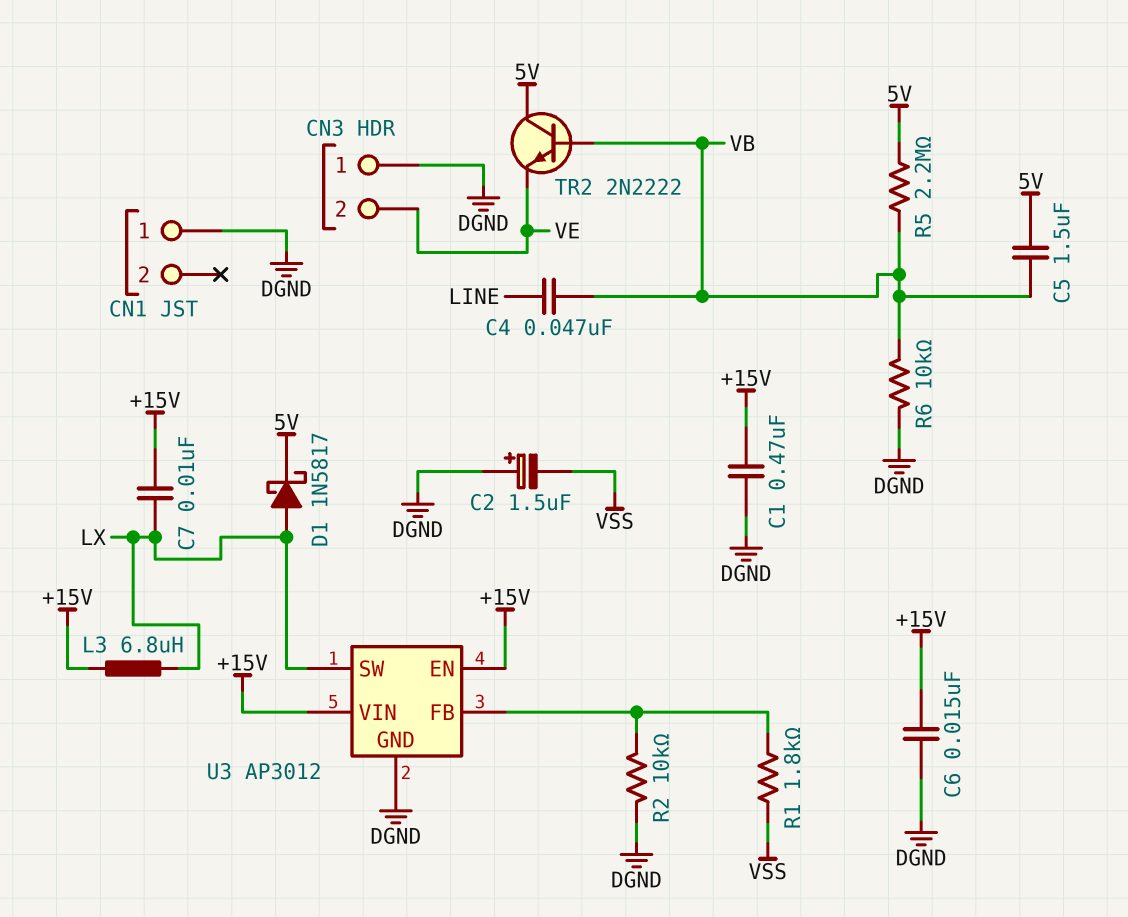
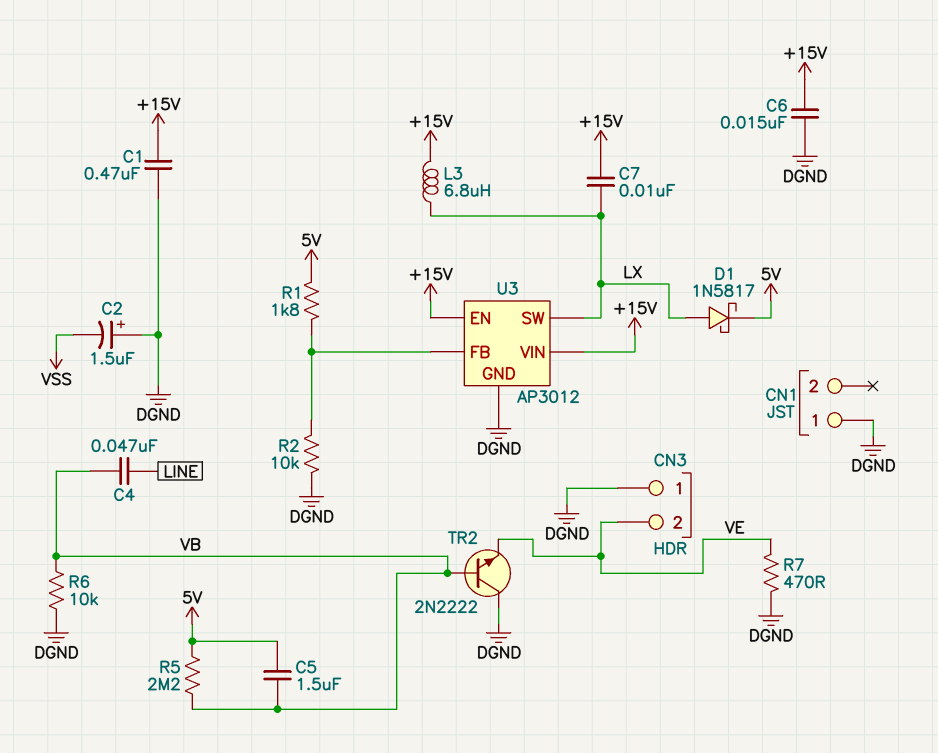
R1: 1.8k (U3/FB, VSS) -> 1.8k (5V, U3/FB)
R7: none -> 470 (DGND, VE)
TR2: NPN 2N2222 (B VB, C 5V, E VE) -> NPN 2N2222 (B VB, C DGND, E VE)

